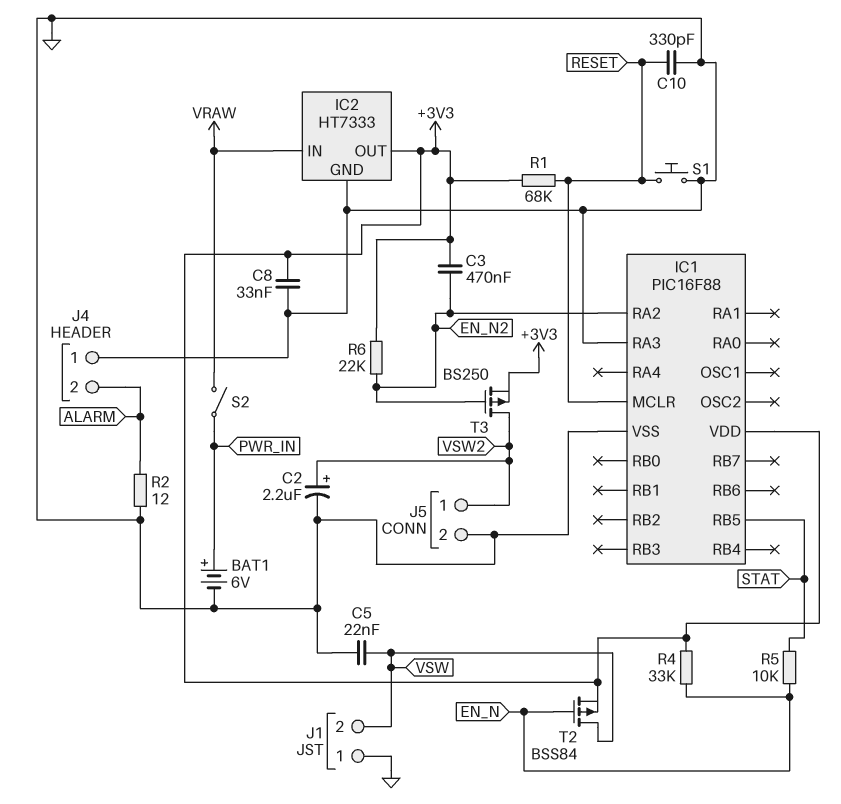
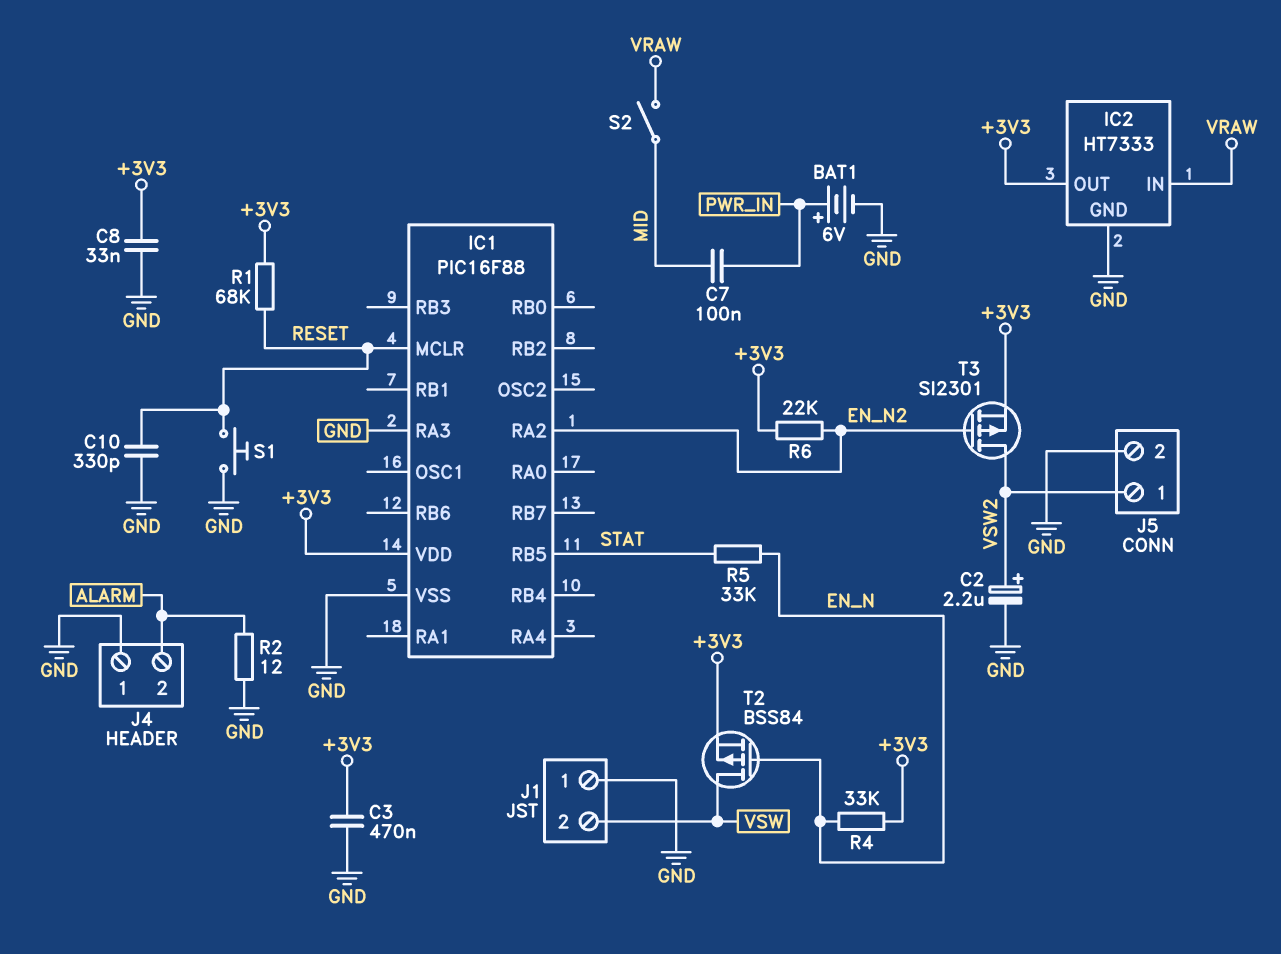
C3: 470nF (+3V3, EN_N2) -> 470nF (+3V3, GND)
C5: 22nF (GND, VSW) -> none
C7: none -> 100nF (MID, PWR_IN)
R5: 10k (EN_N, STAT) -> 33k (EN_N, STAT)
S2: switch (PWR_IN, VRAW) -> switch (MID, VRAW)
T3: PMOS BS250 (G EN_N2, D VSW2, S +3V3) -> PMOS SI2301 (G EN_N2, D VSW2, S +3V3)

